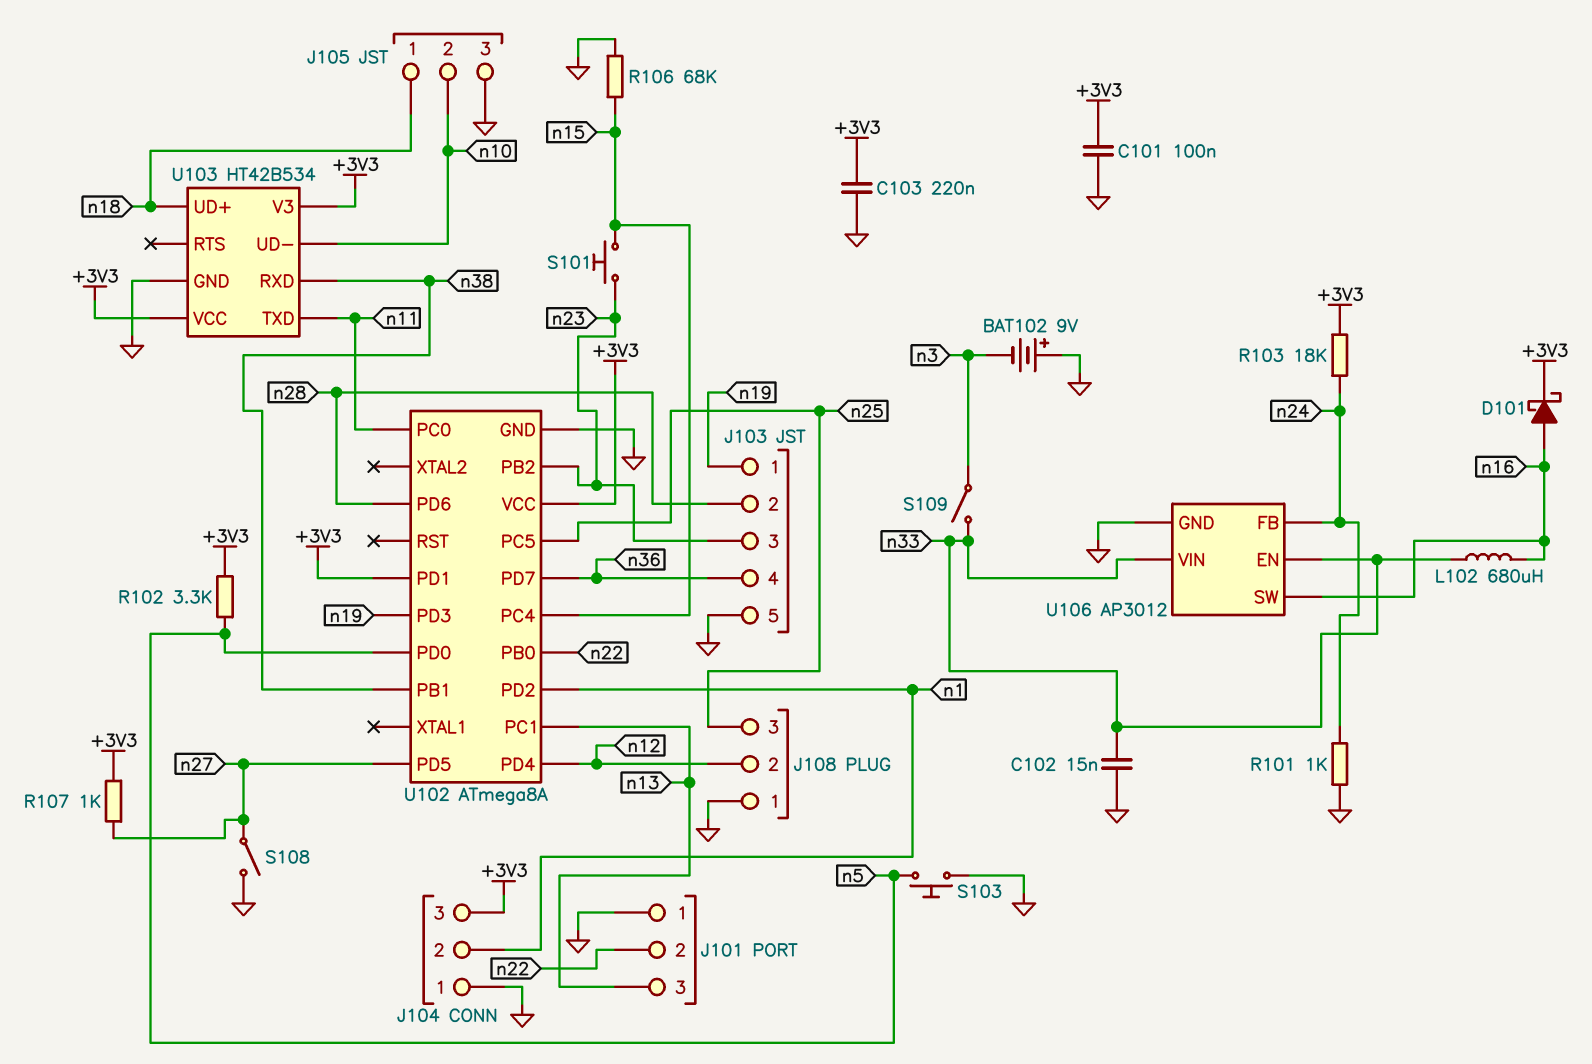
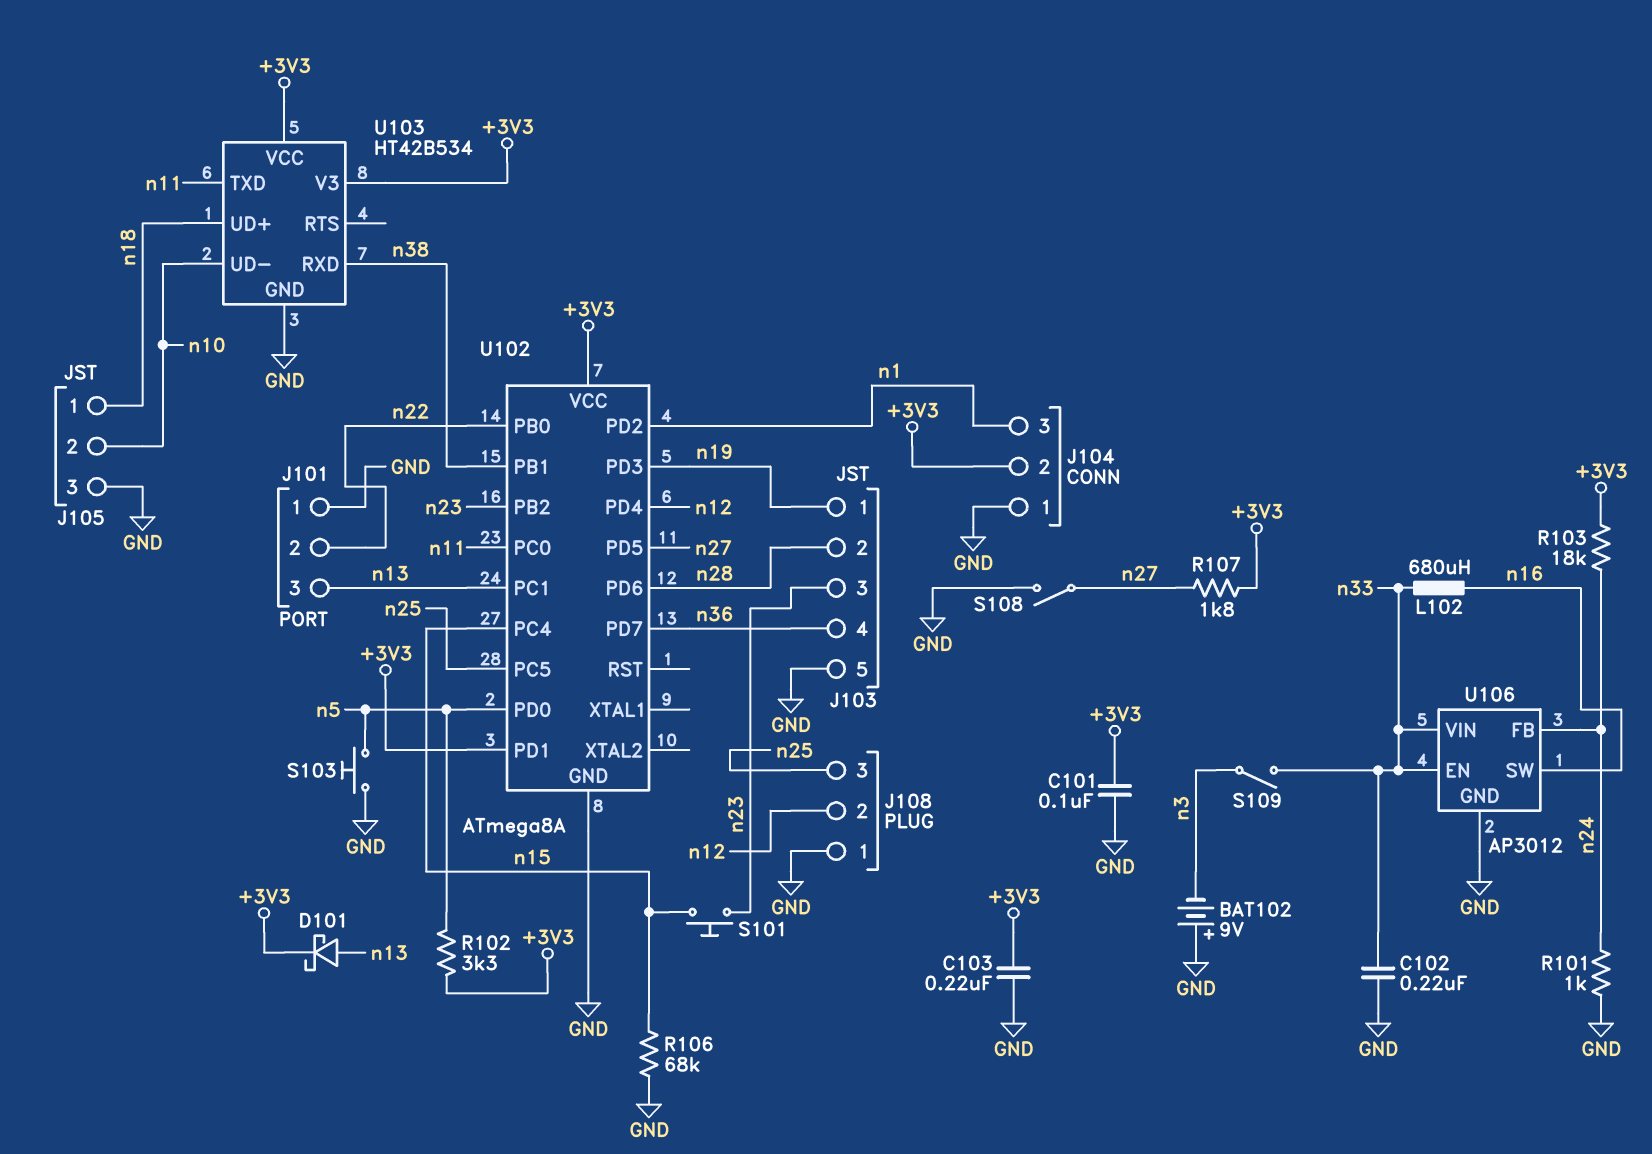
C102: 15nF (GND, n33) -> 220nF (GND, n33)
D101: schottky (A n16, K +3V3) -> schottky (A n13, K +3V3)
J104 pin 2: n1 -> +3V3
J104 pin 3: +3V3 -> n1
R107: 1k (+3V3, n27) -> 1.8k (+3V3, n27)

